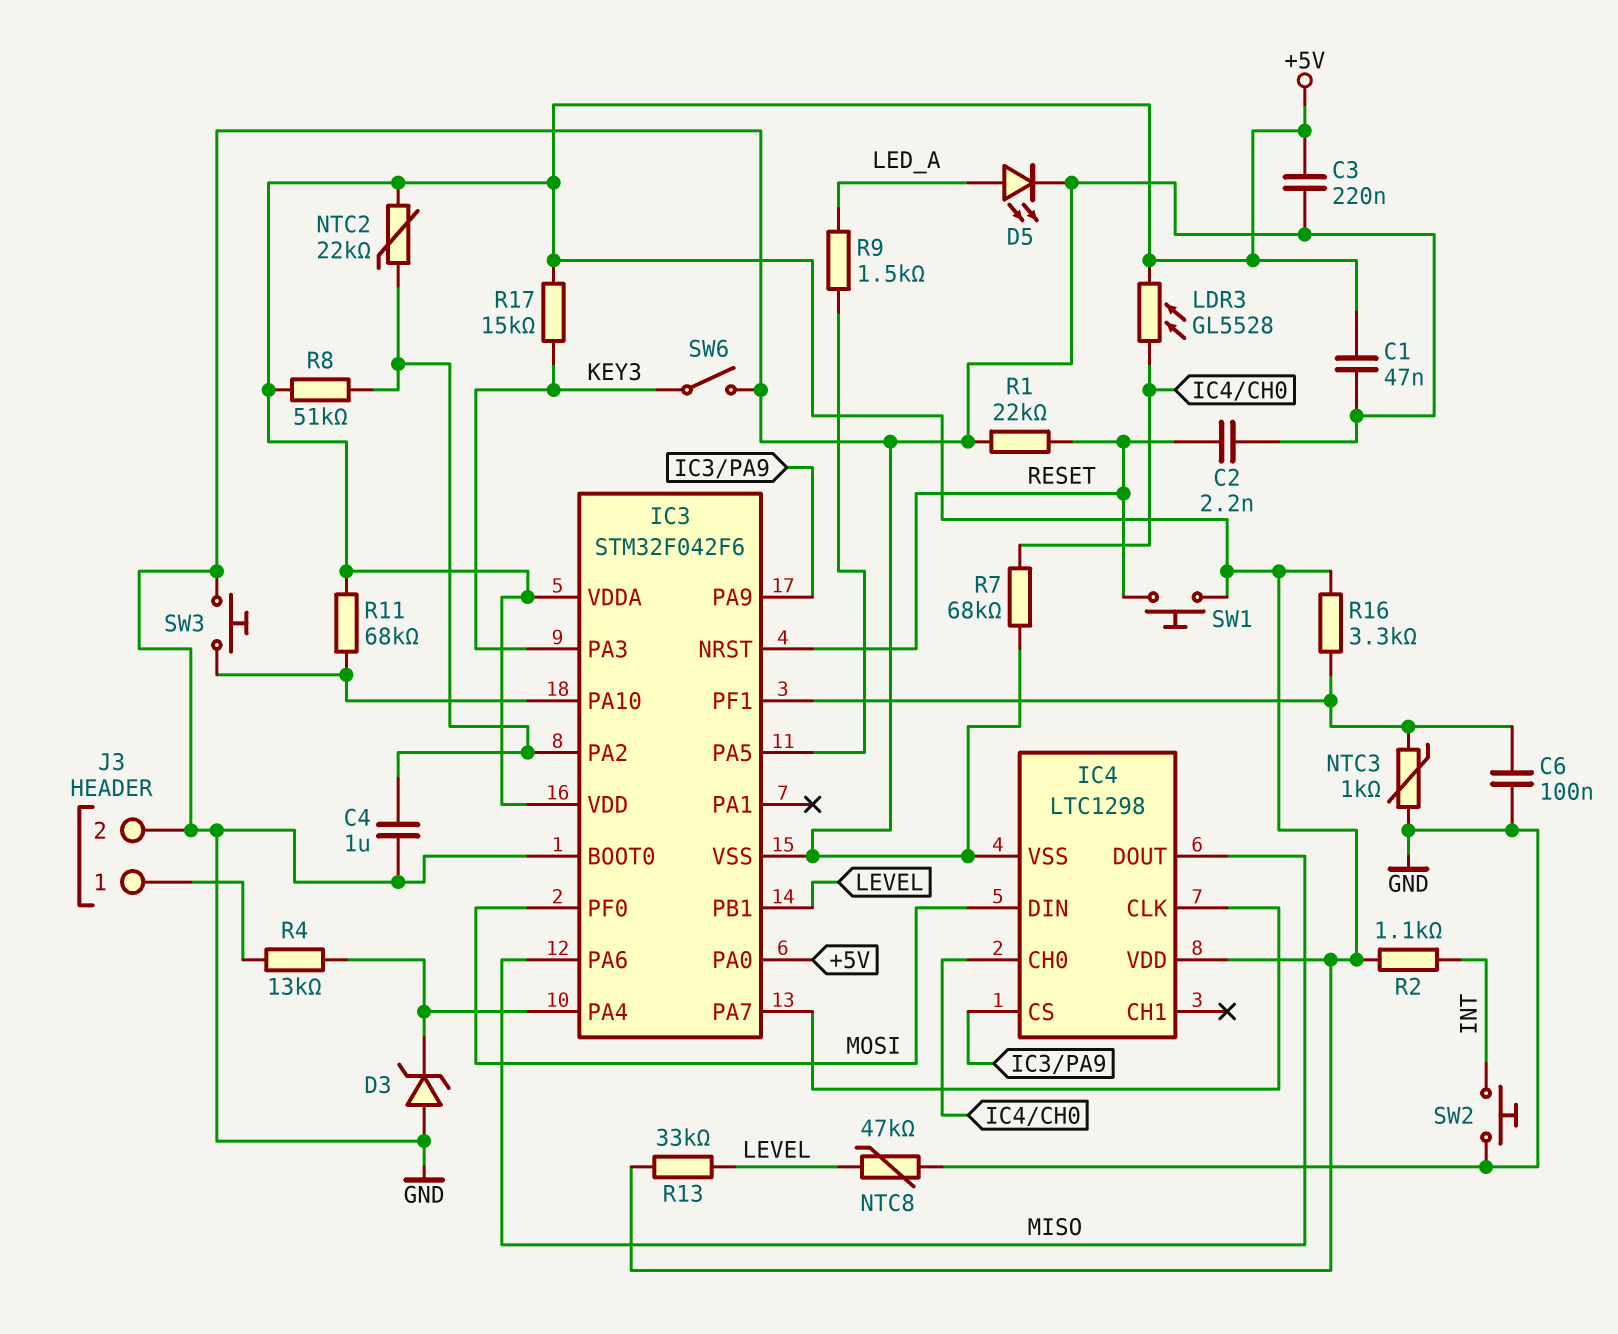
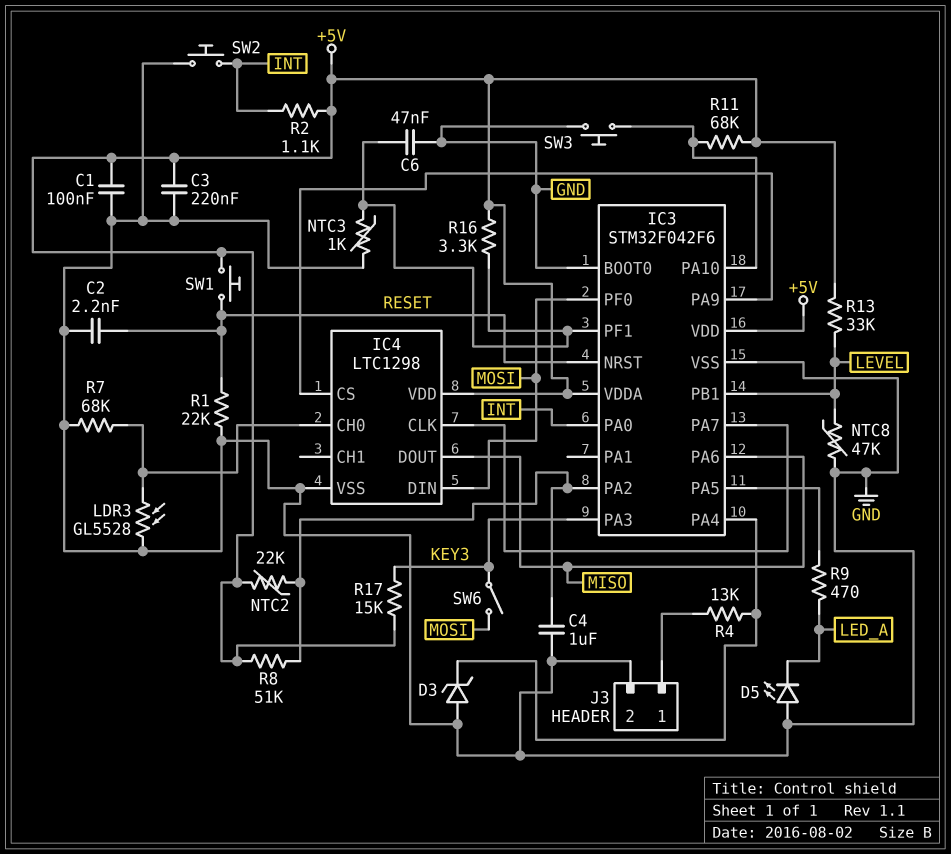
C1: 47nF (+5V, GND) -> 100nF (+5V, GND)
C6: 100nF (GND, IC3/PF1) -> 47nF (GND, IC3/PF1)
D5: LED (A LED_A, K GND) -> LED (A GND, K LED_A)
IC3 pin PA0: +5V -> INT
LDR3: GL5528 (+5V, IC4/CH0) -> GL5528 (GND, IC4/CH0)
R9: 1.5k (IC3/PA5, LED_A) -> 470 (IC3/PA5, LED_A)
SW6: switch (GND, KEY3) -> switch (KEY3, MOSI)

